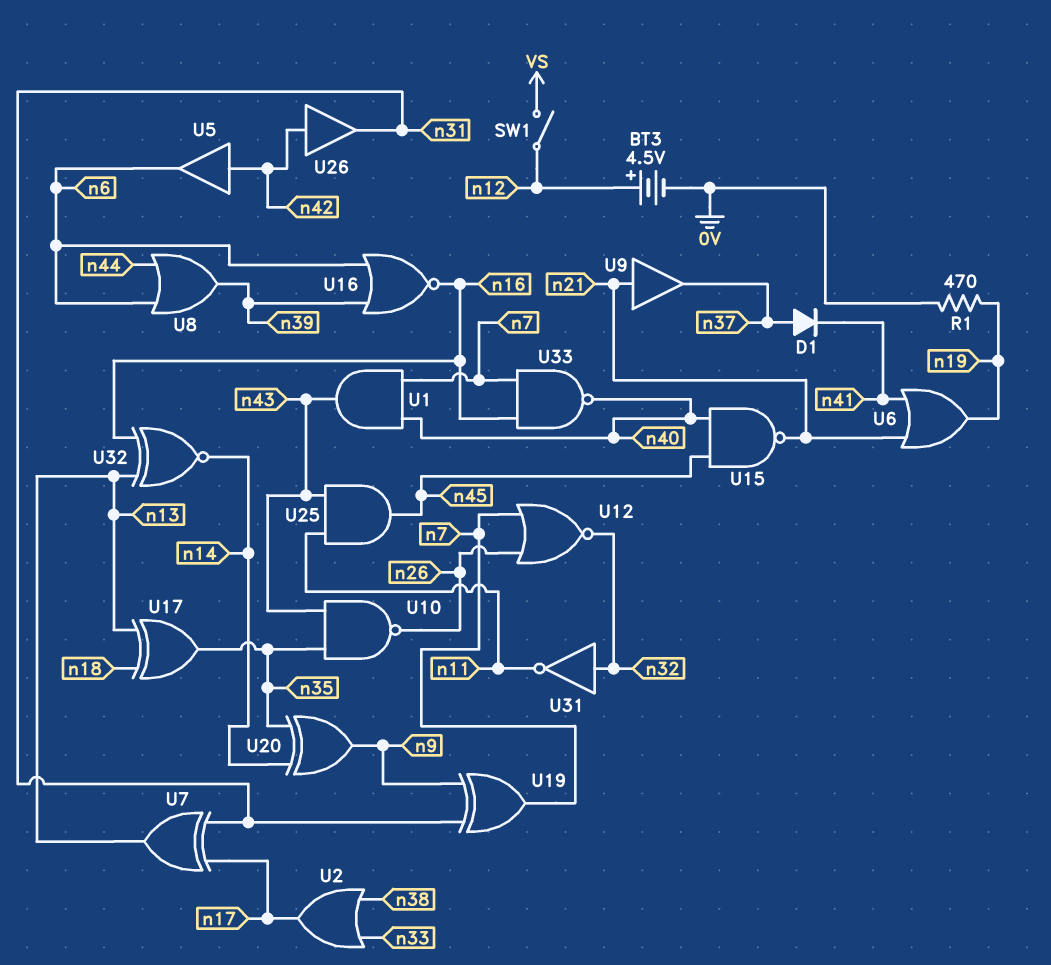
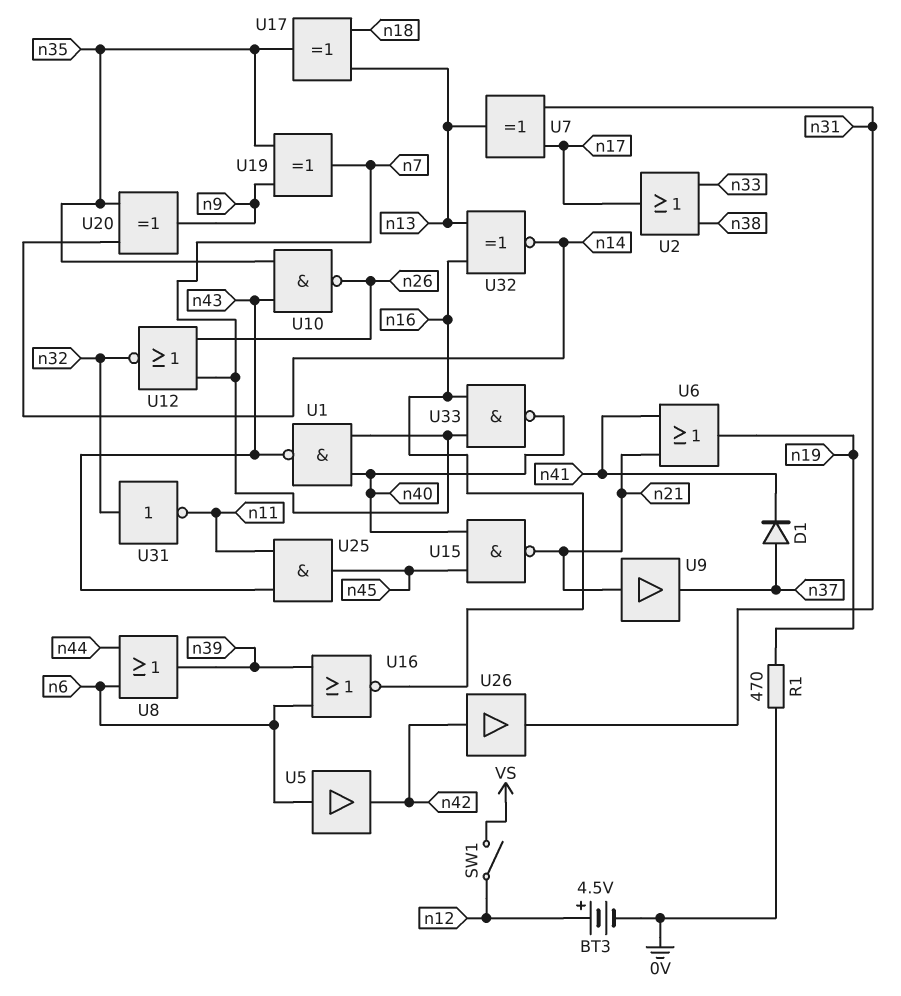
U1: AND (in n7, in n40, out n43) -> NAND (in n7, in n40, out n43)
U5: buffer (in n42, out n6) -> buffer (in n6, out n42)
U19: XOR (in n9, in n31, out n7) -> XOR (in n9, in n35, out n7)

